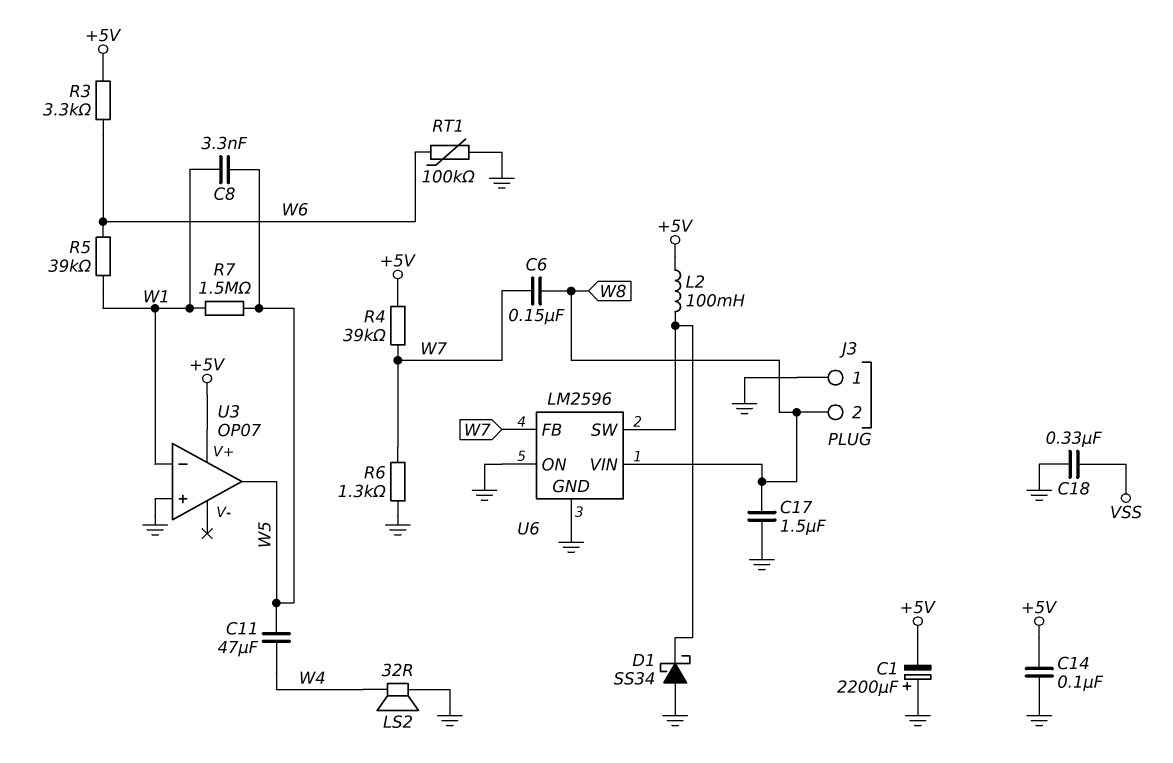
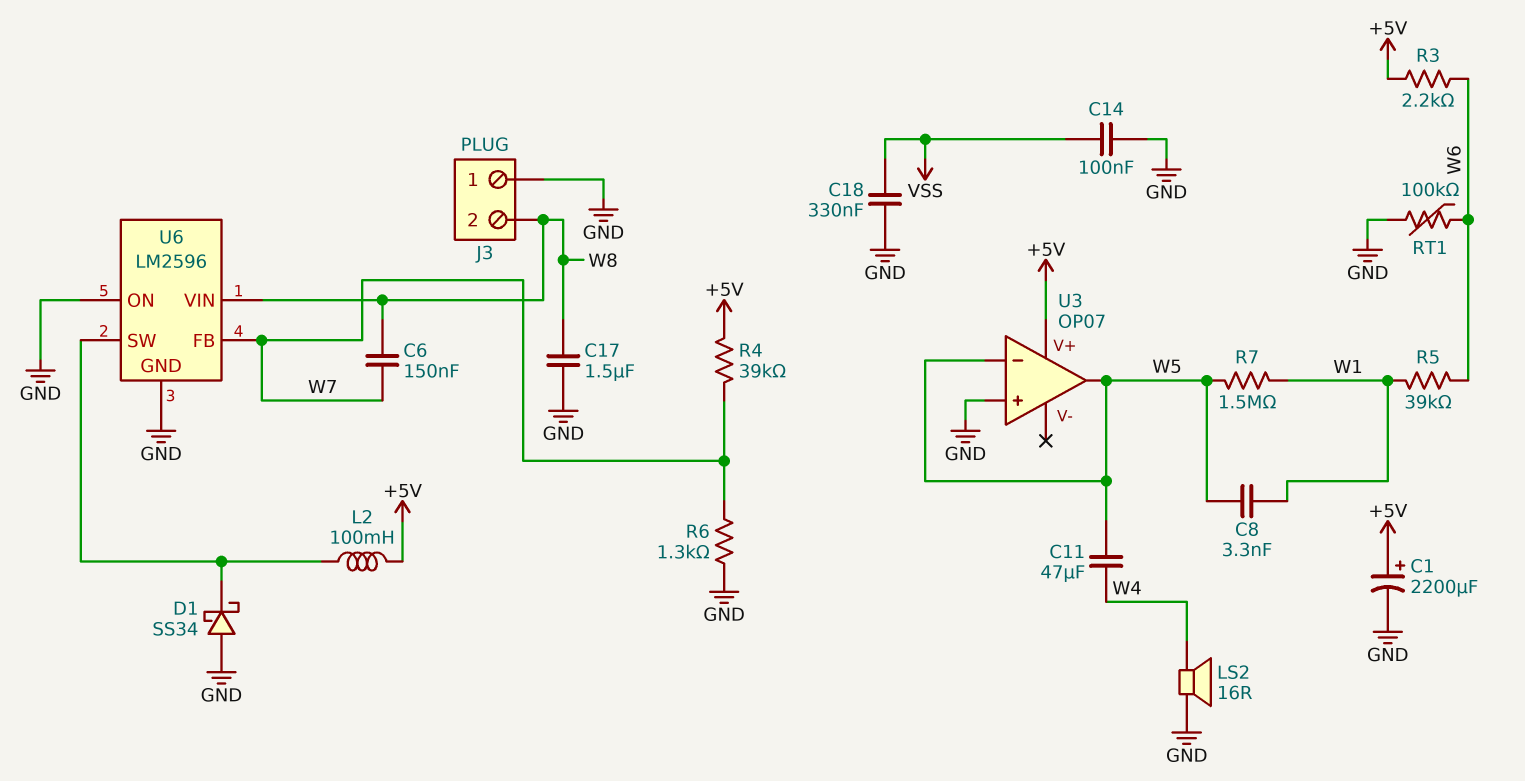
C1: 2200uF (plus GND, minus +5V) -> 2200uF (plus +5V, minus GND)
C14: 100nF (+5V, GND) -> 100nF (GND, VSS)
LS2: speaker 32R (GND, W4) -> speaker 16R (GND, W4)
R3: 3.3k (+5V, W6) -> 2.2k (+5V, W6)
U3 pin in-: W1 -> W5

